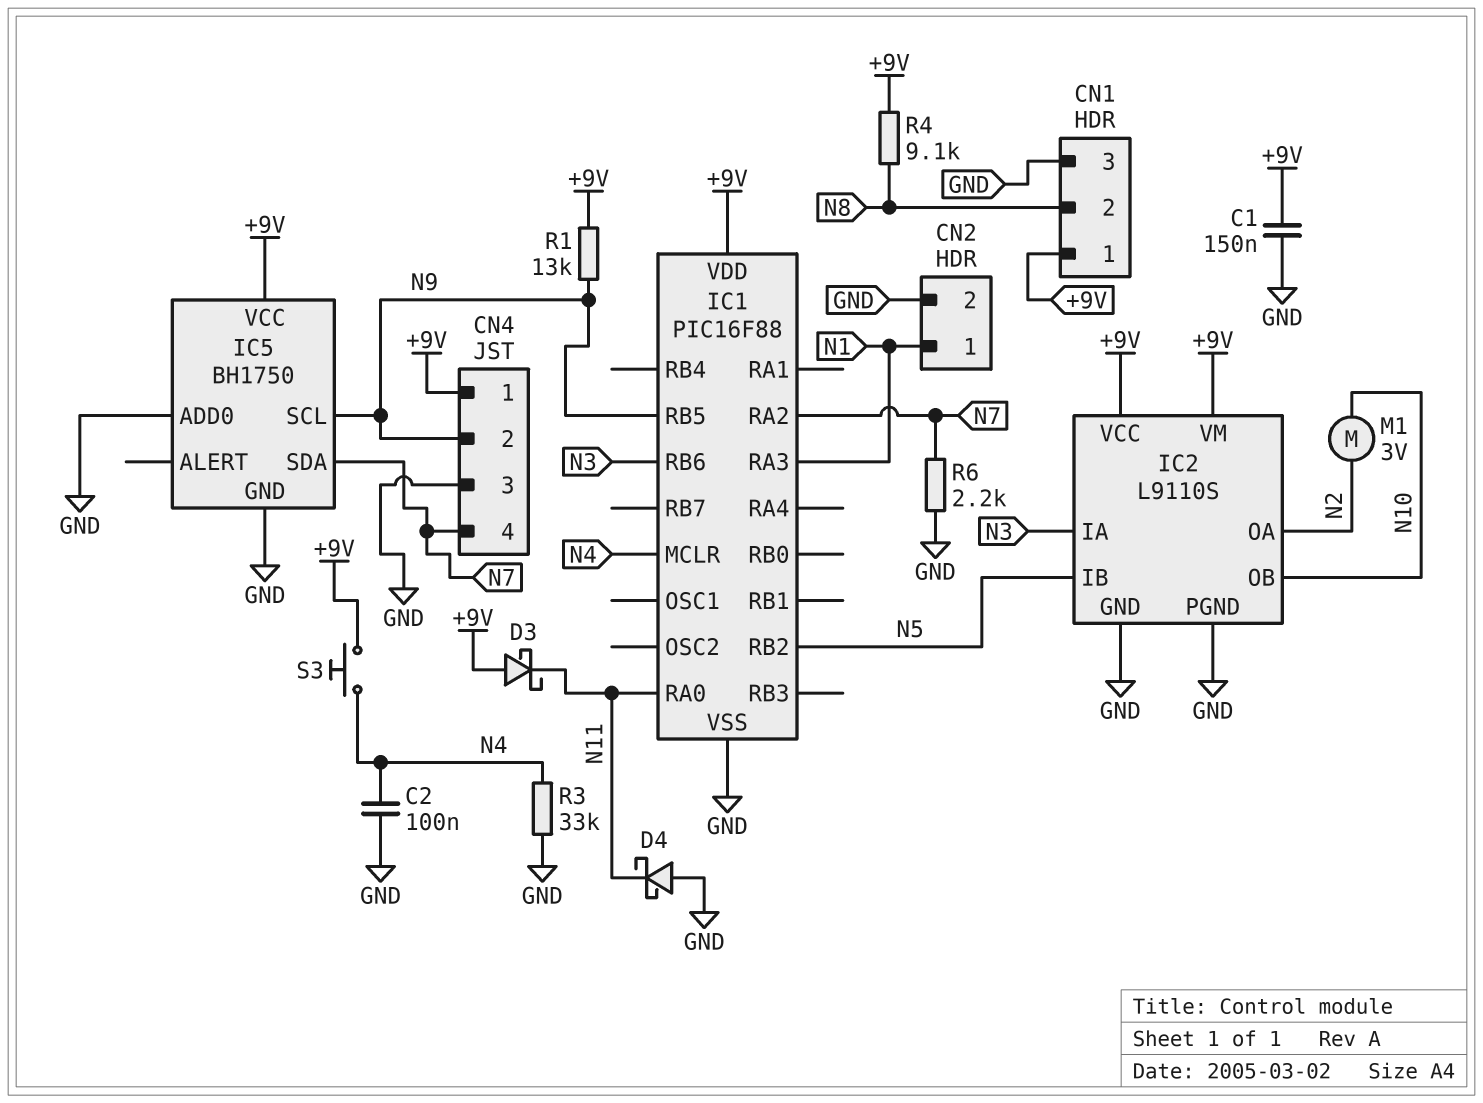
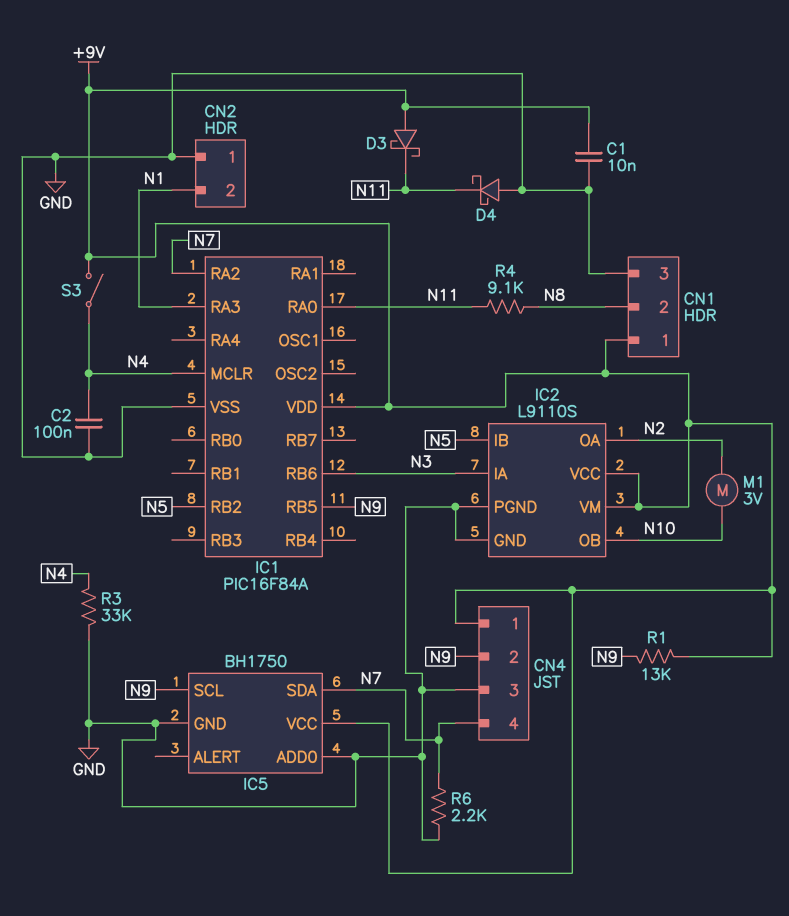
C1: 150nF (+9V, GND) -> 10nF (+9V, GND)
CN2 pin 1: N1 -> GND
CN2 pin 2: GND -> N1
IC1: PIC16F88 -> PIC16F84A
R4: 9.1k (+9V, N8) -> 9.1k (N8, N11)
S3: button (+9V, N4) -> switch (+9V, N4)

